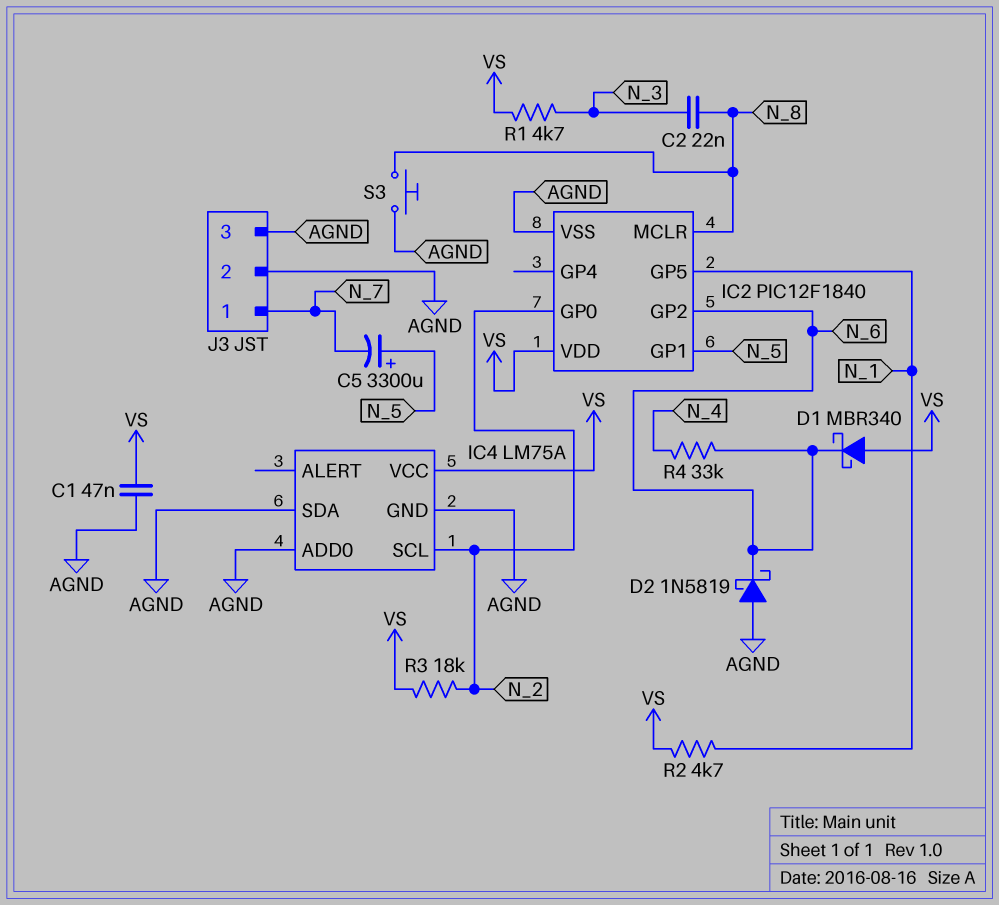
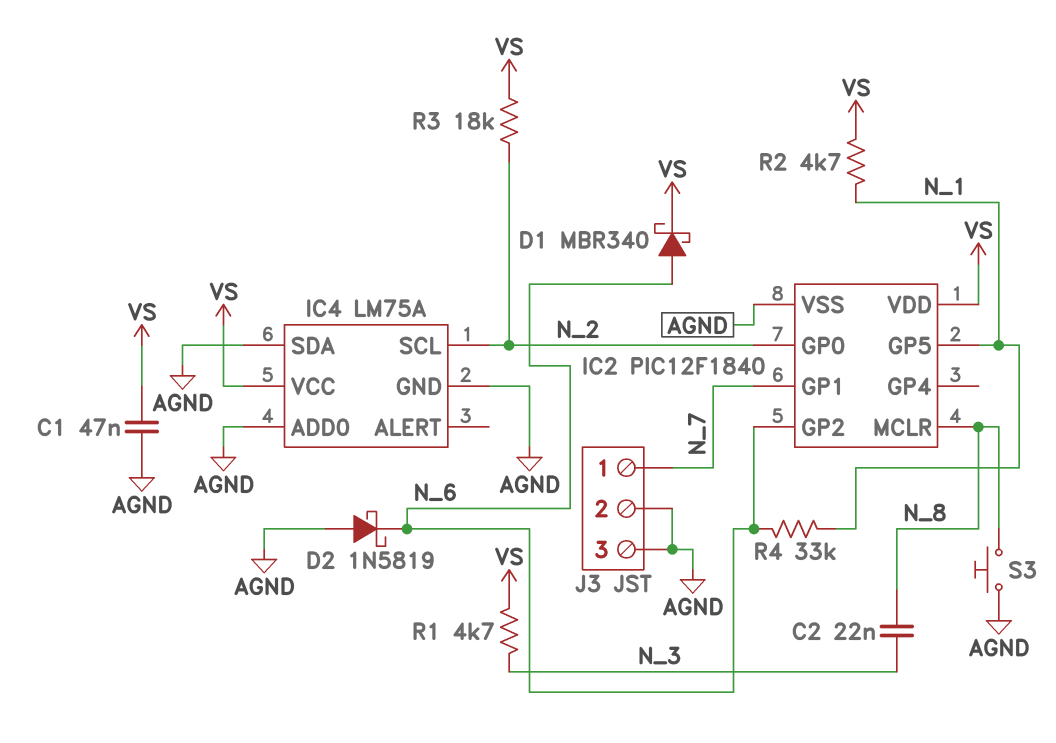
C5: 3300uF (plus N_5, minus N_7) -> none
D1: schottky MBR340 (A VS, K N_6) -> schottky MBR340 (A N_6, K VS)
IC2 pin GP1: N_5 -> N_7
R4: 33k (N_4, N_6) -> 33k (N_1, N_6)

